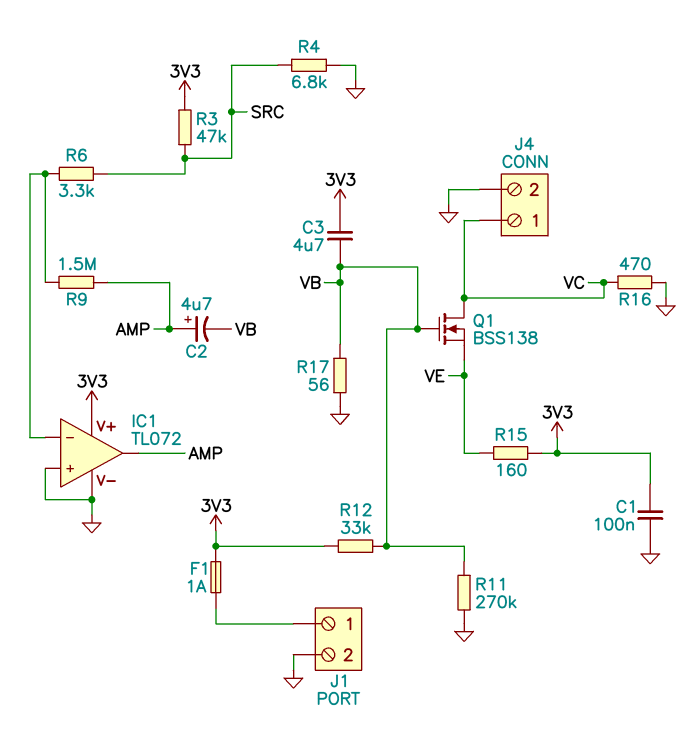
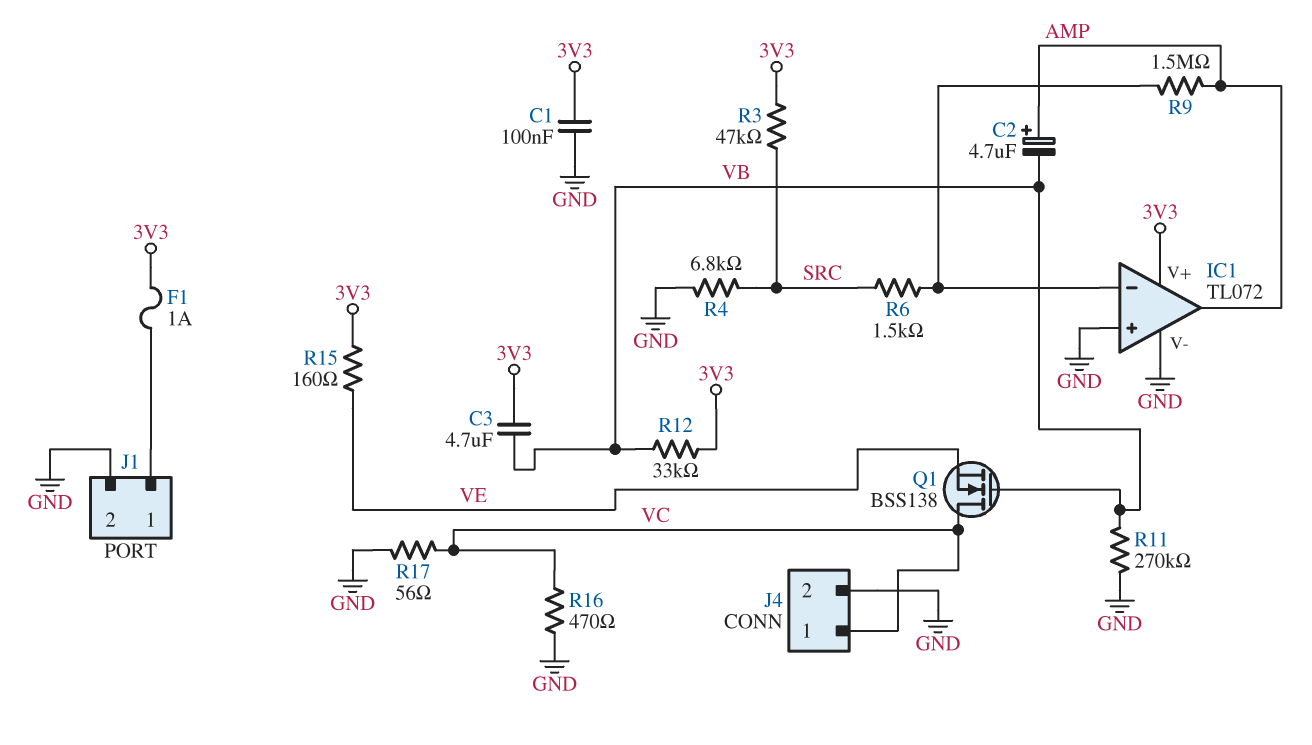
R6: 3.3k (IC1/in-, SRC) -> 1.5k (IC1/in-, SRC)
R17: 56 (GND, VB) -> 56 (GND, VC)

